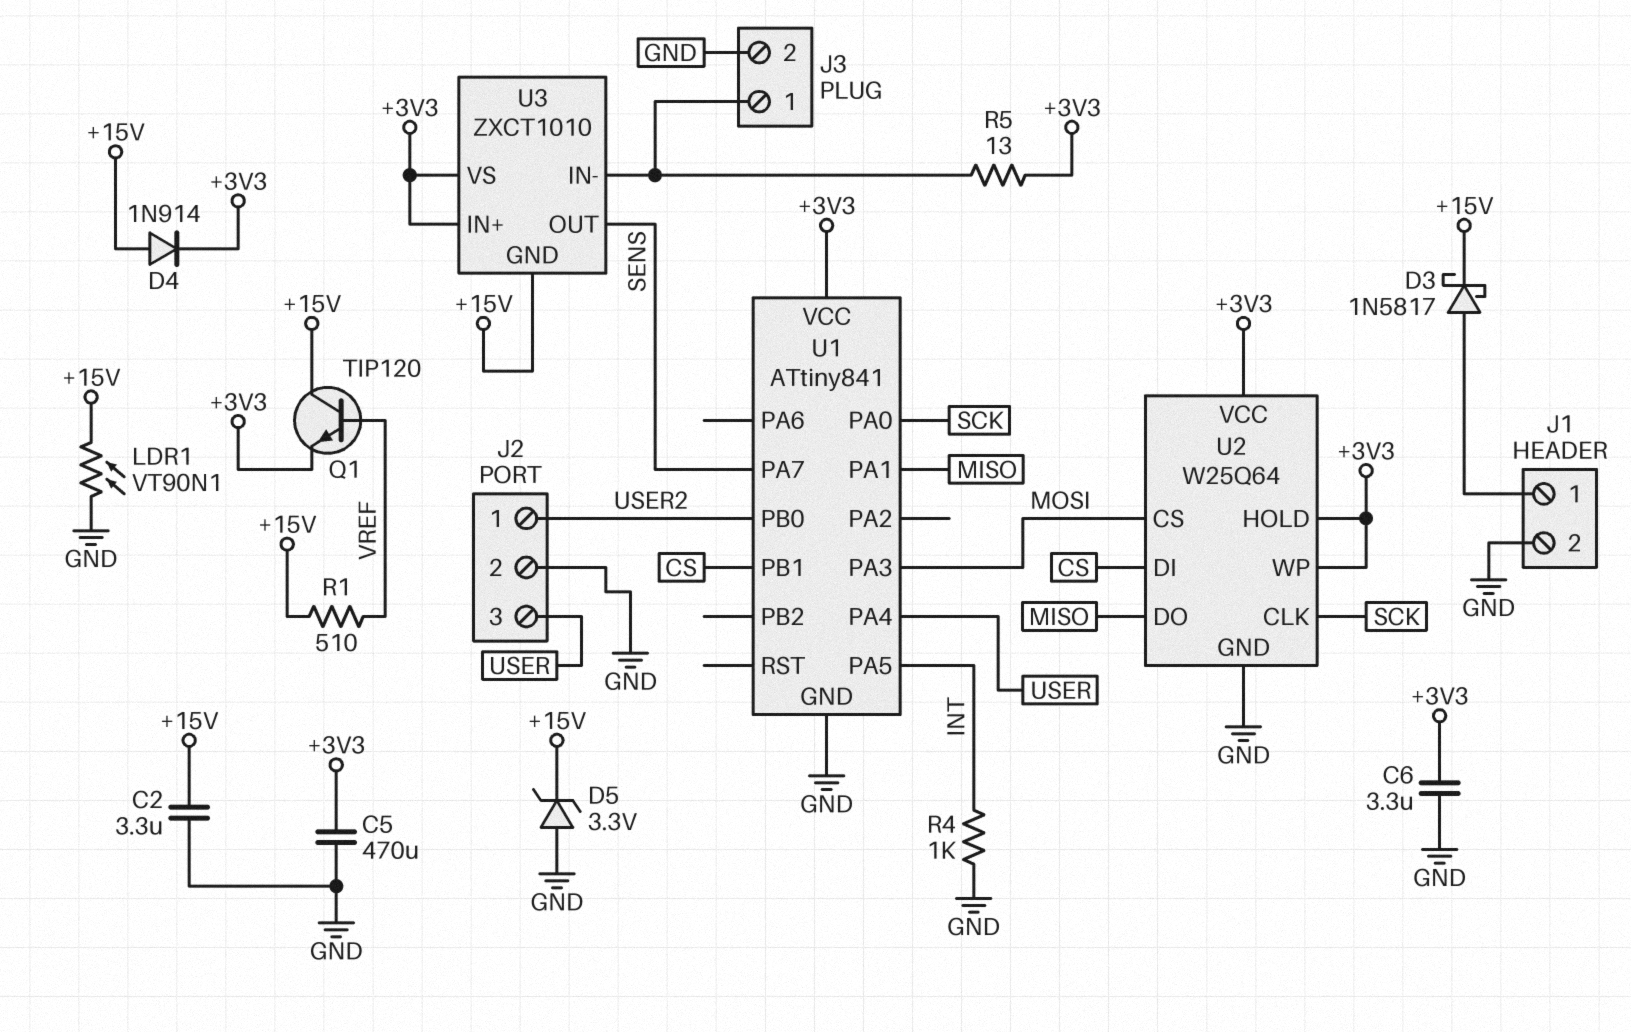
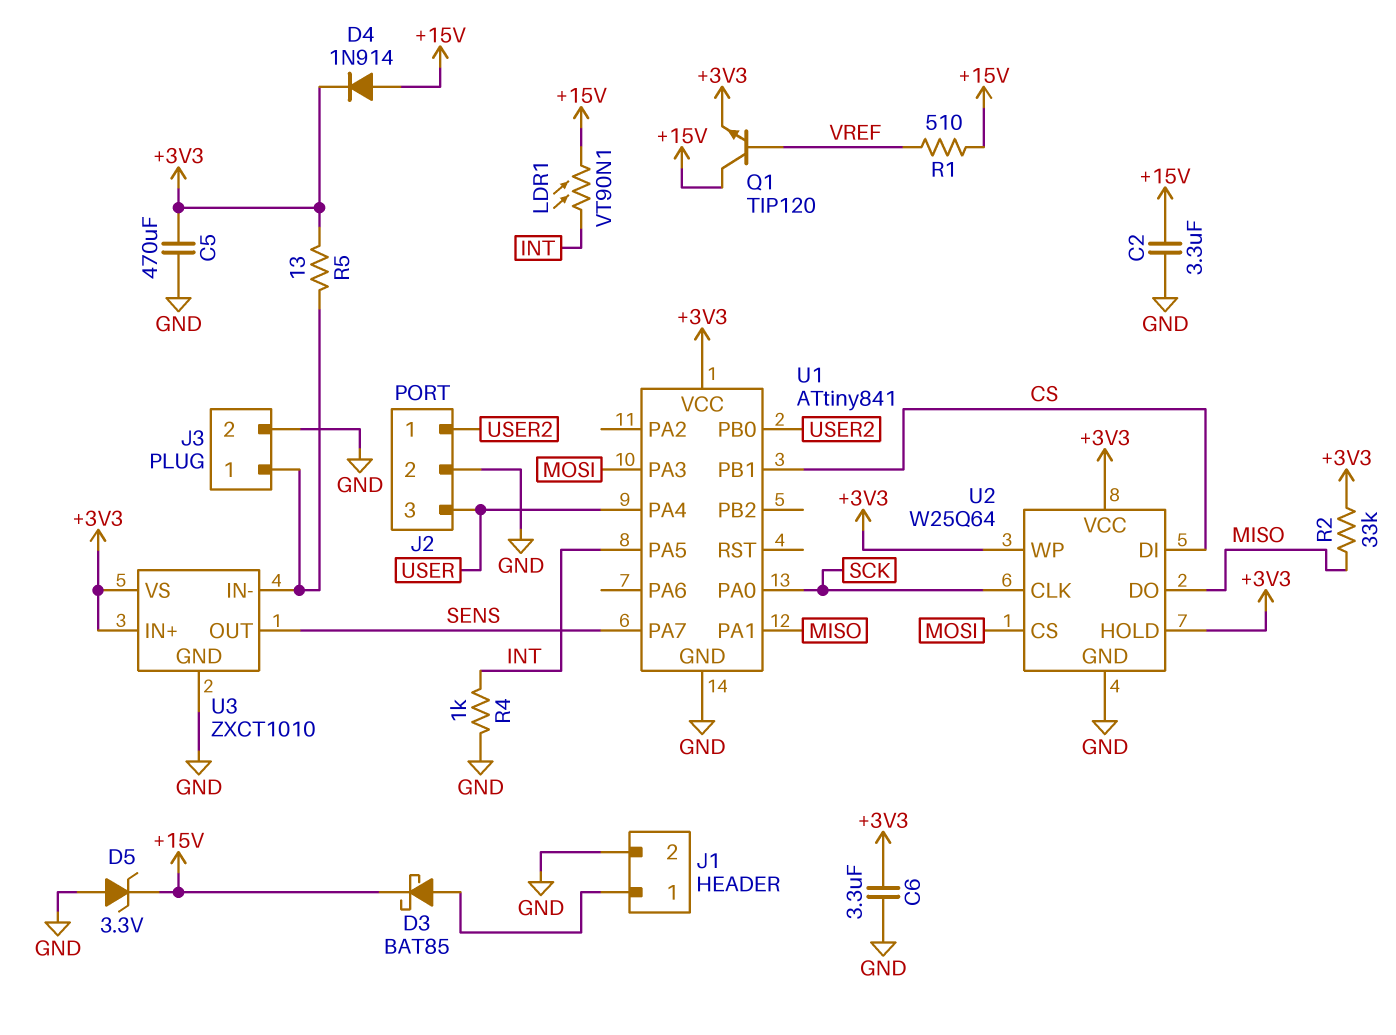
D3: schottky 1N5817 (A J1/1, K +15V) -> schottky BAT85 (A J1/1, K +15V)
LDR1: VT90N1 (+15V, GND) -> VT90N1 (+15V, INT)
R2: none -> 33k (+3V3, MISO)
U3 pin GND: +15V -> GND

